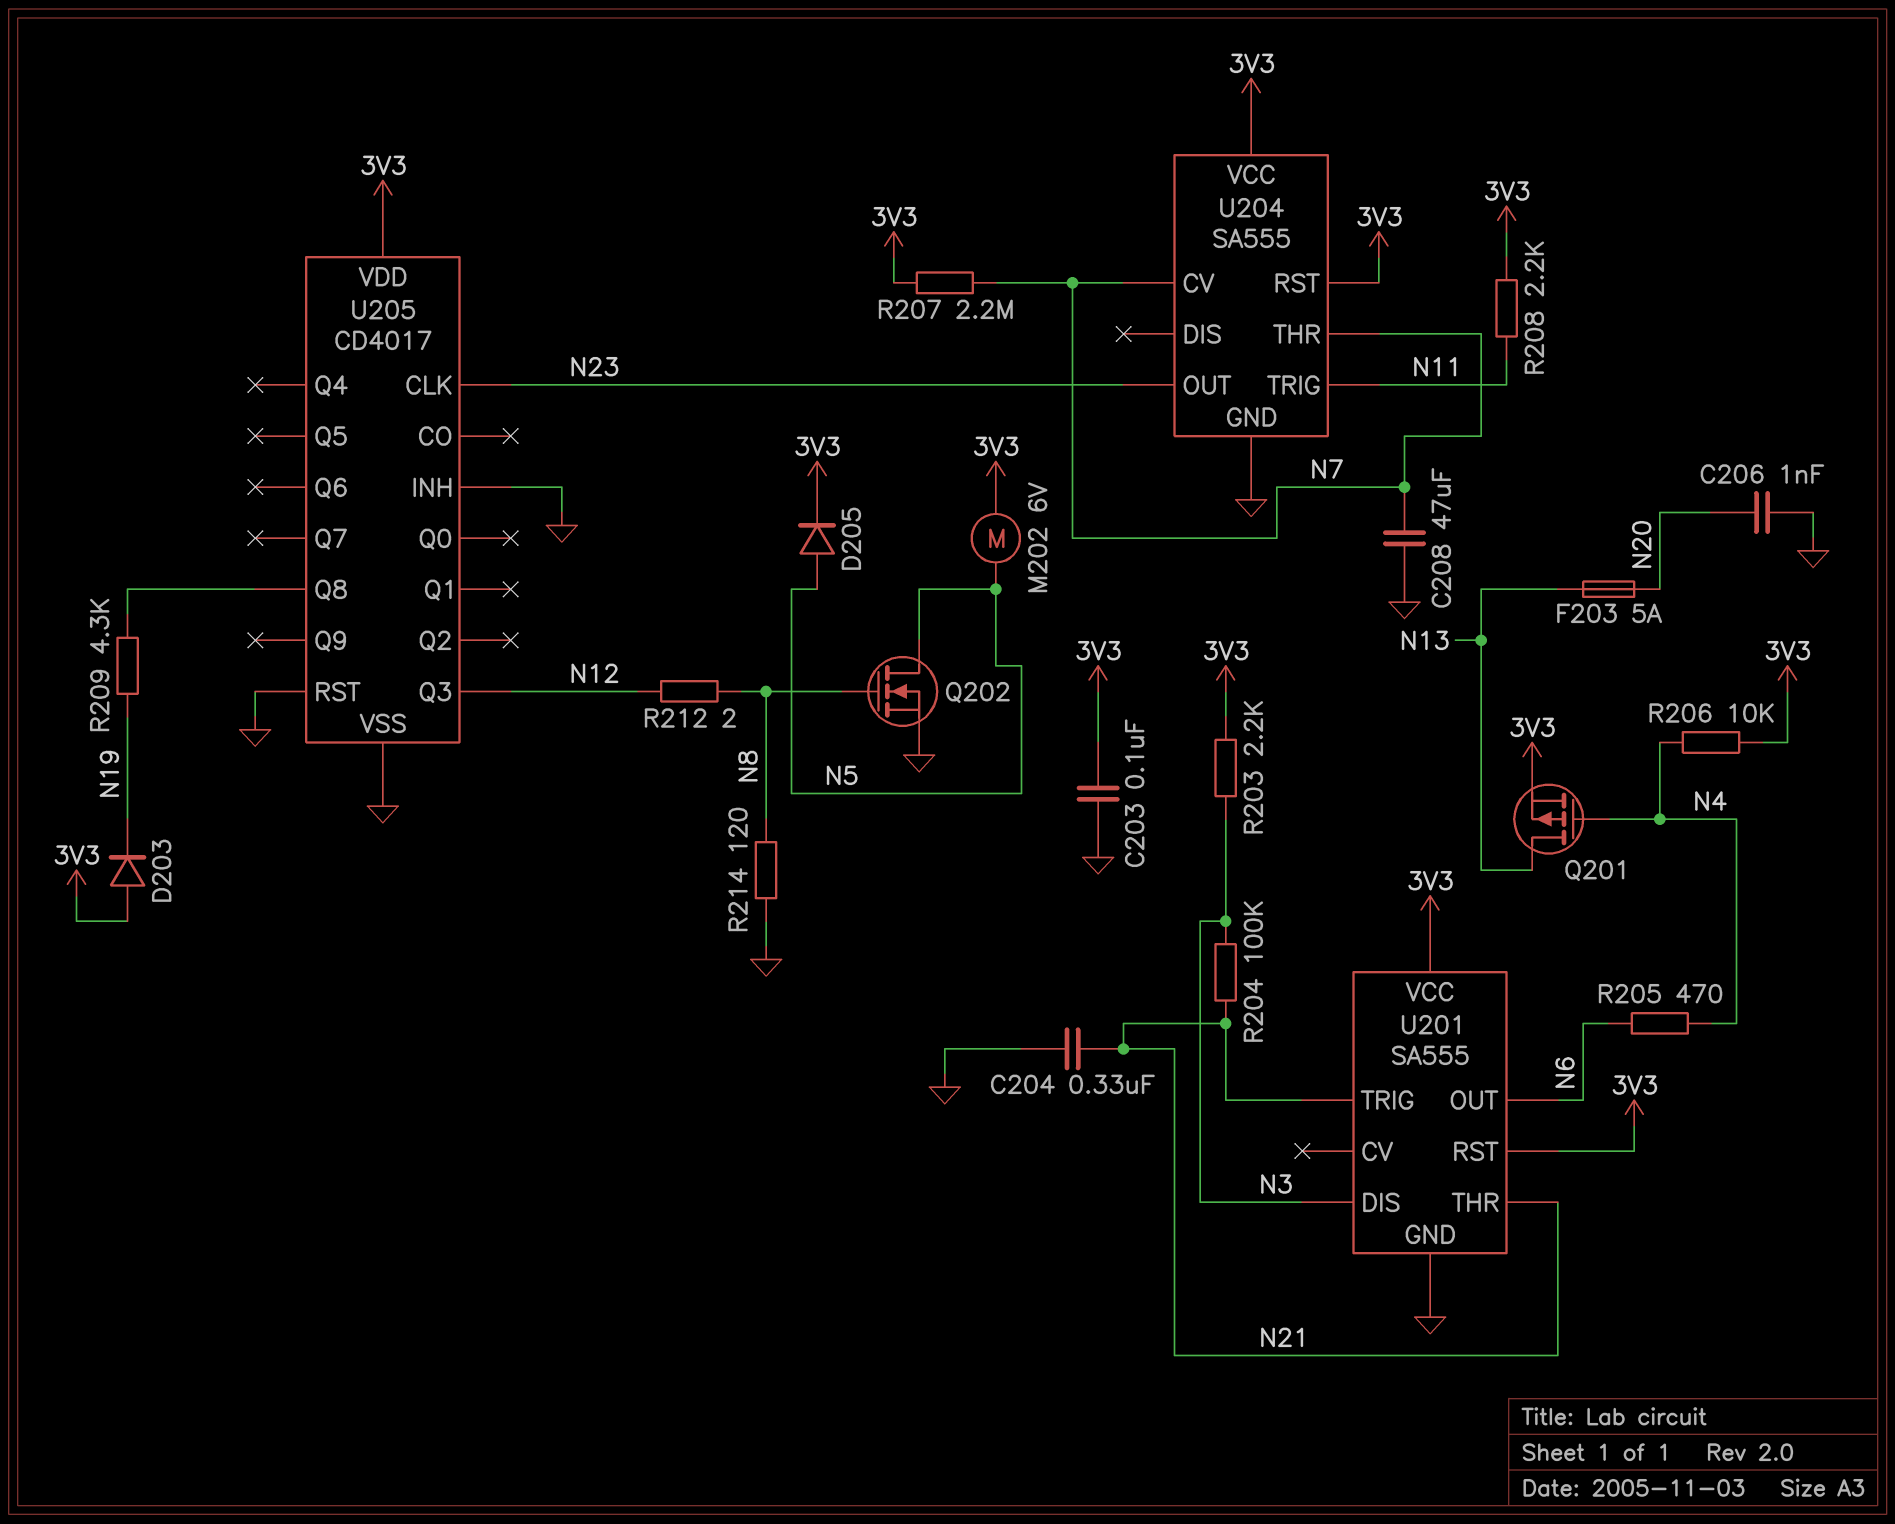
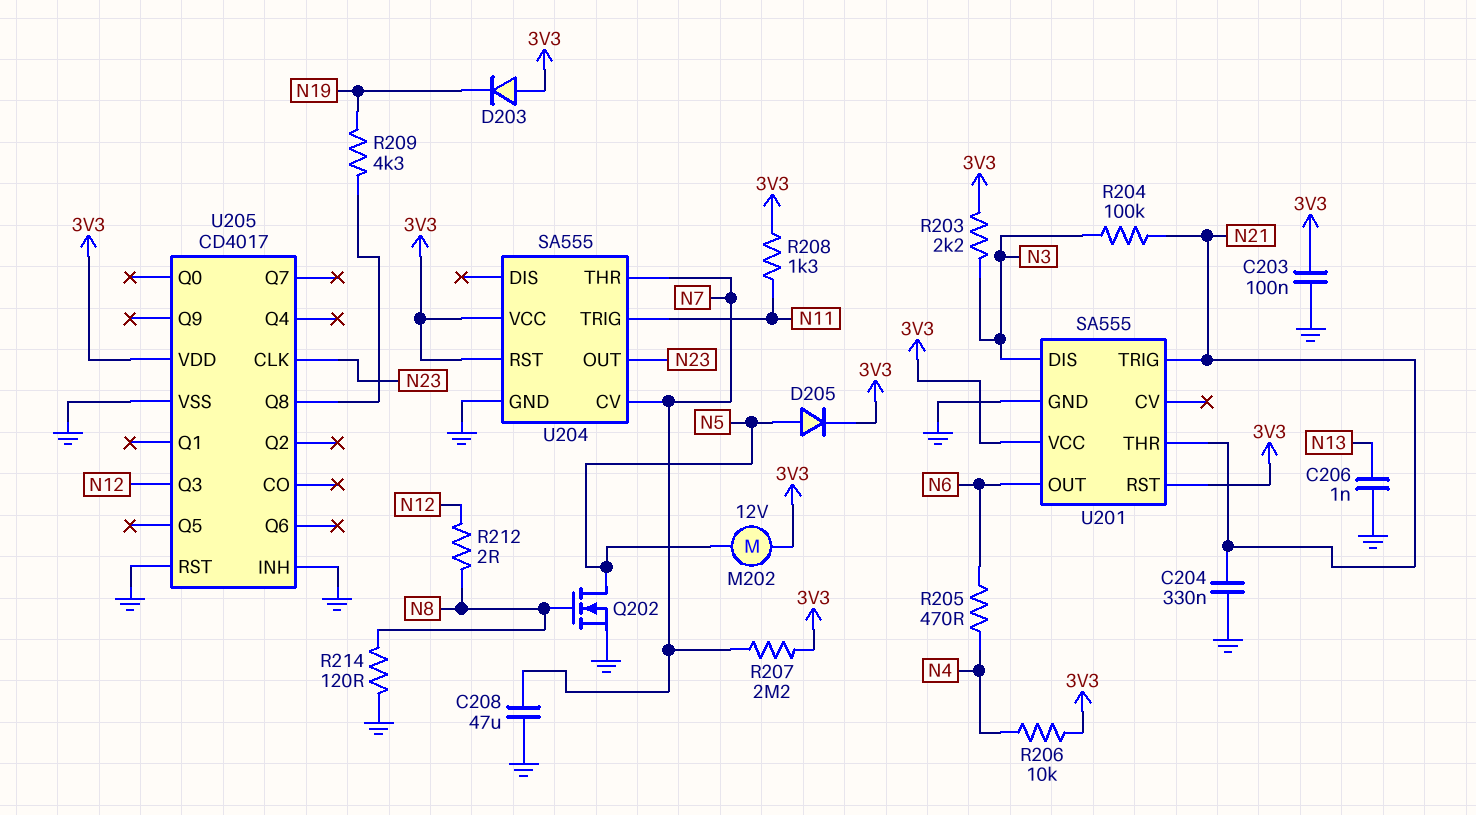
C206: 1nF (GND, N20) -> 1nF (GND, N13)
F203: 5A (N13, N20) -> none
M202: motor 6V (3V3, N5) -> motor 12V (3V3, N5)
Q201: PMOS (G N4, D N13, S 3V3) -> none
R208: 2.2k (3V3, N11) -> 1.3k (3V3, N11)

